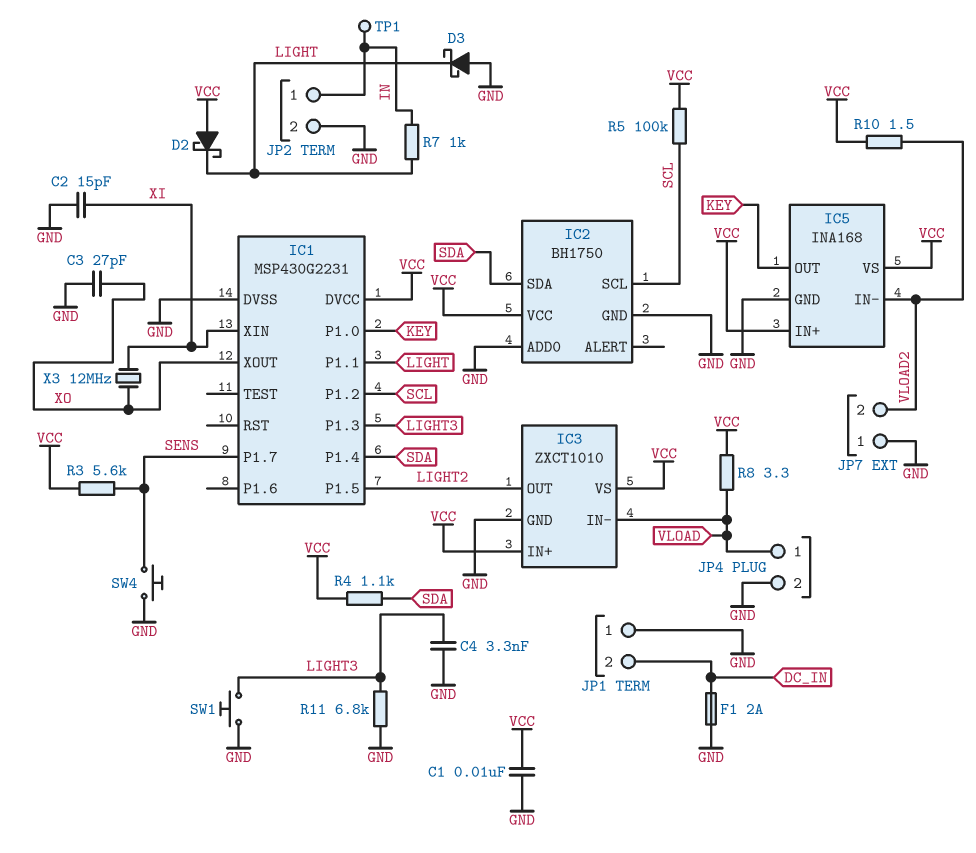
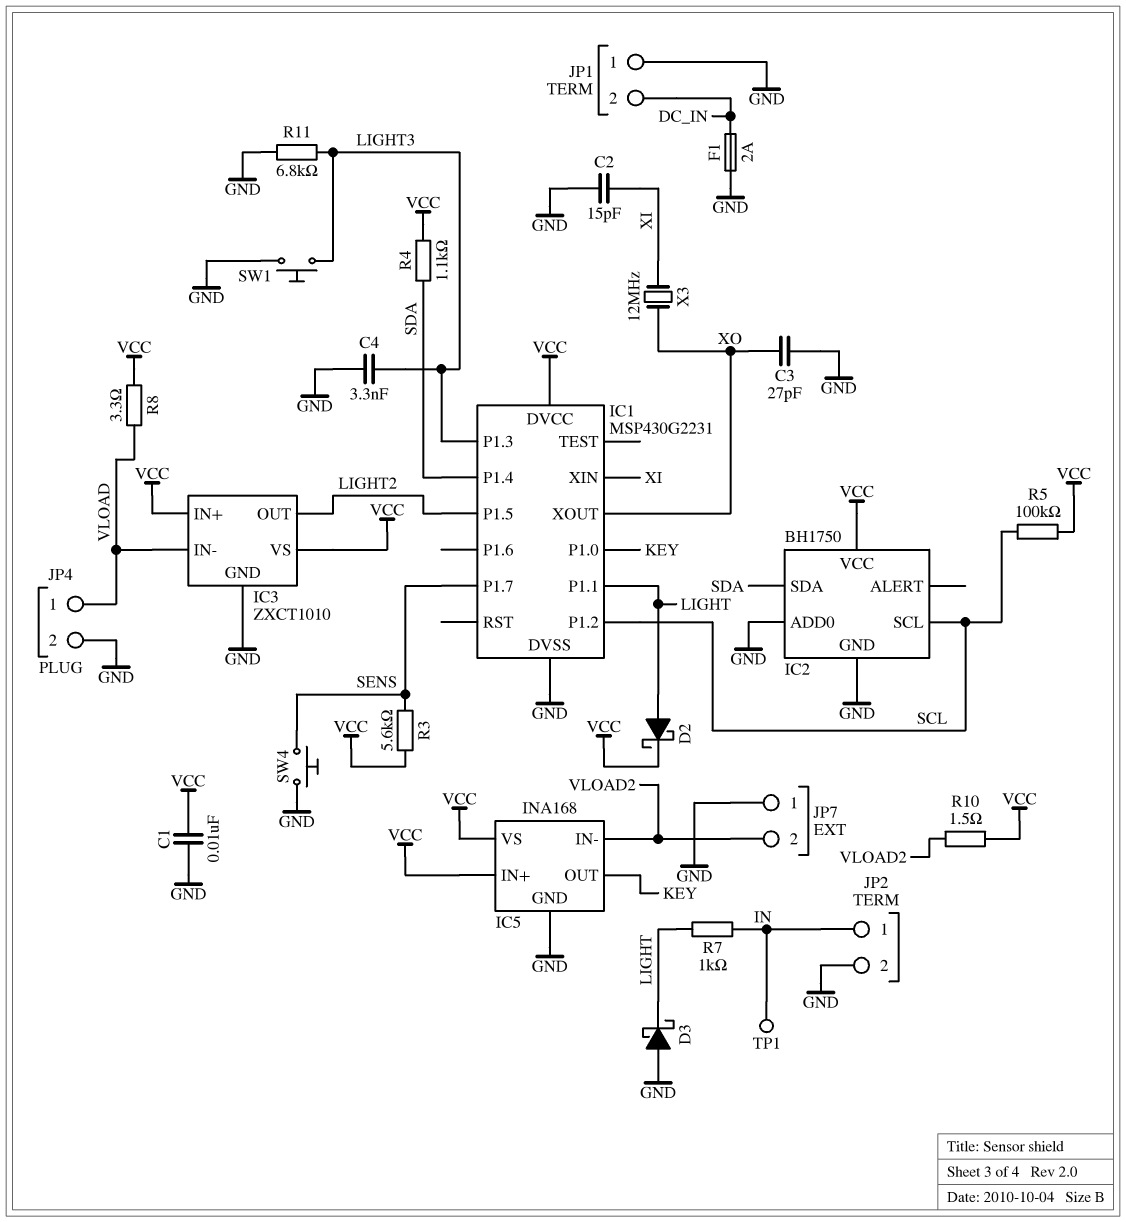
D2: schottky (A VCC, K LIGHT) -> schottky (A LIGHT, K VCC)

